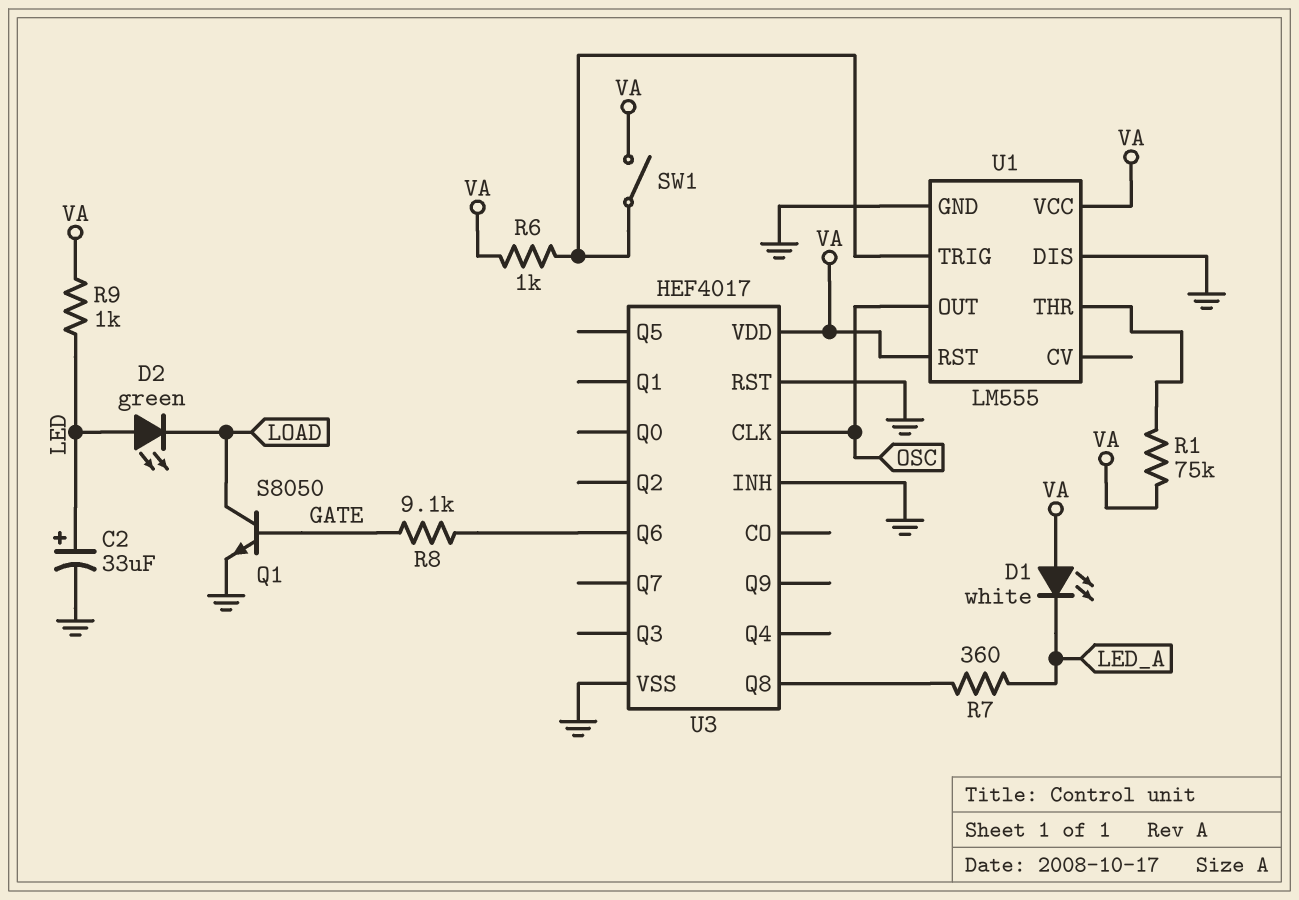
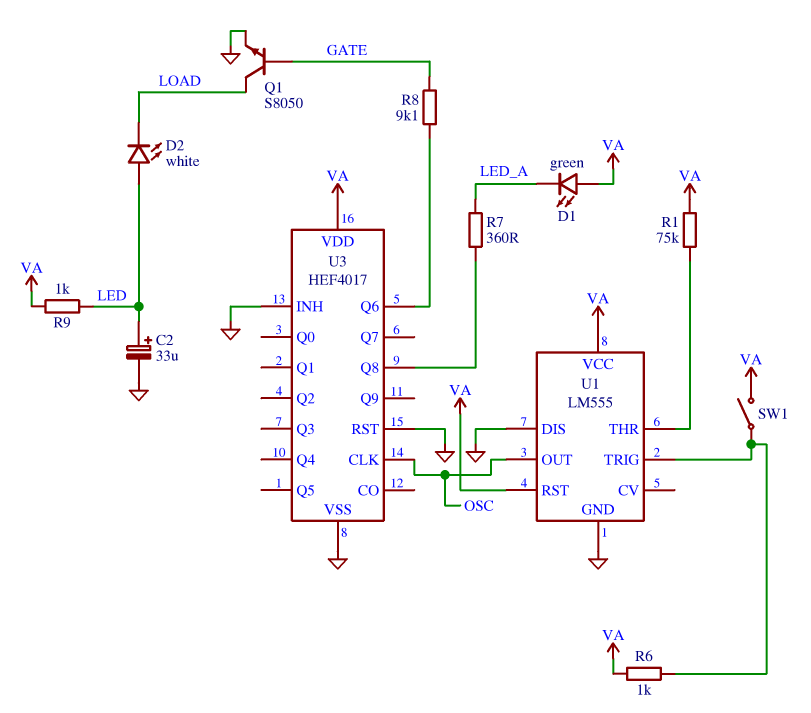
D1: LED white (A VA, K LED_A) -> LED green (A VA, K LED_A)
D2: LED green (A LED, K LOAD) -> LED white (A LED, K LOAD)

